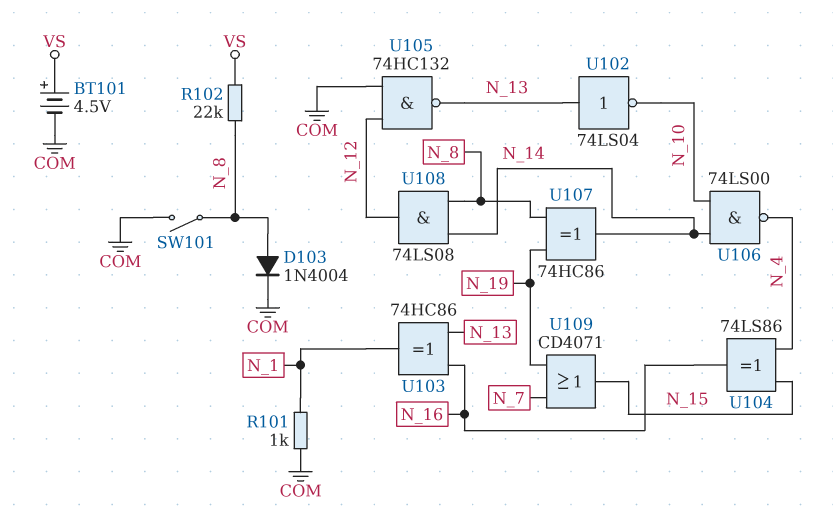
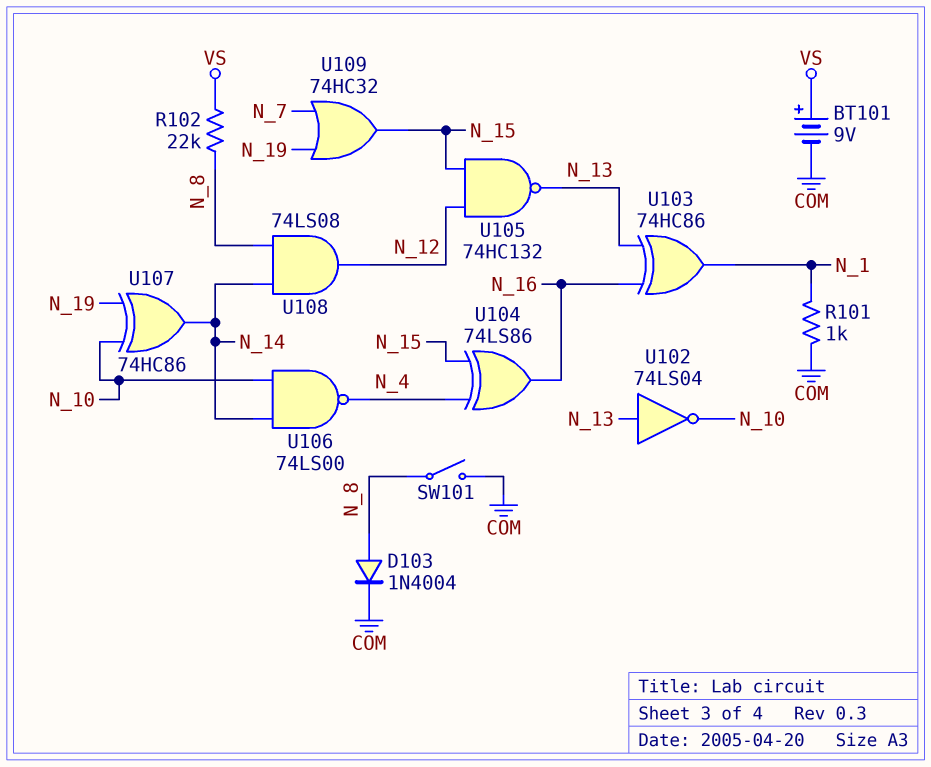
BT101: 4.5V (plus VS, minus COM) -> 9V (plus VS, minus COM)
U105: NAND 74HC132 (in COM, in N_12, out N_13) -> NAND 74HC132 (in N_12, in N_15, out N_13)
U107: XOR 74HC86 (in N_8, in N_19, out N_14) -> XOR 74HC86 (in N_10, in N_19, out N_14)
U109: OR CD4071 (in N_7, in N_19, out N_15) -> OR 74HC32 (in N_7, in N_19, out N_15)

